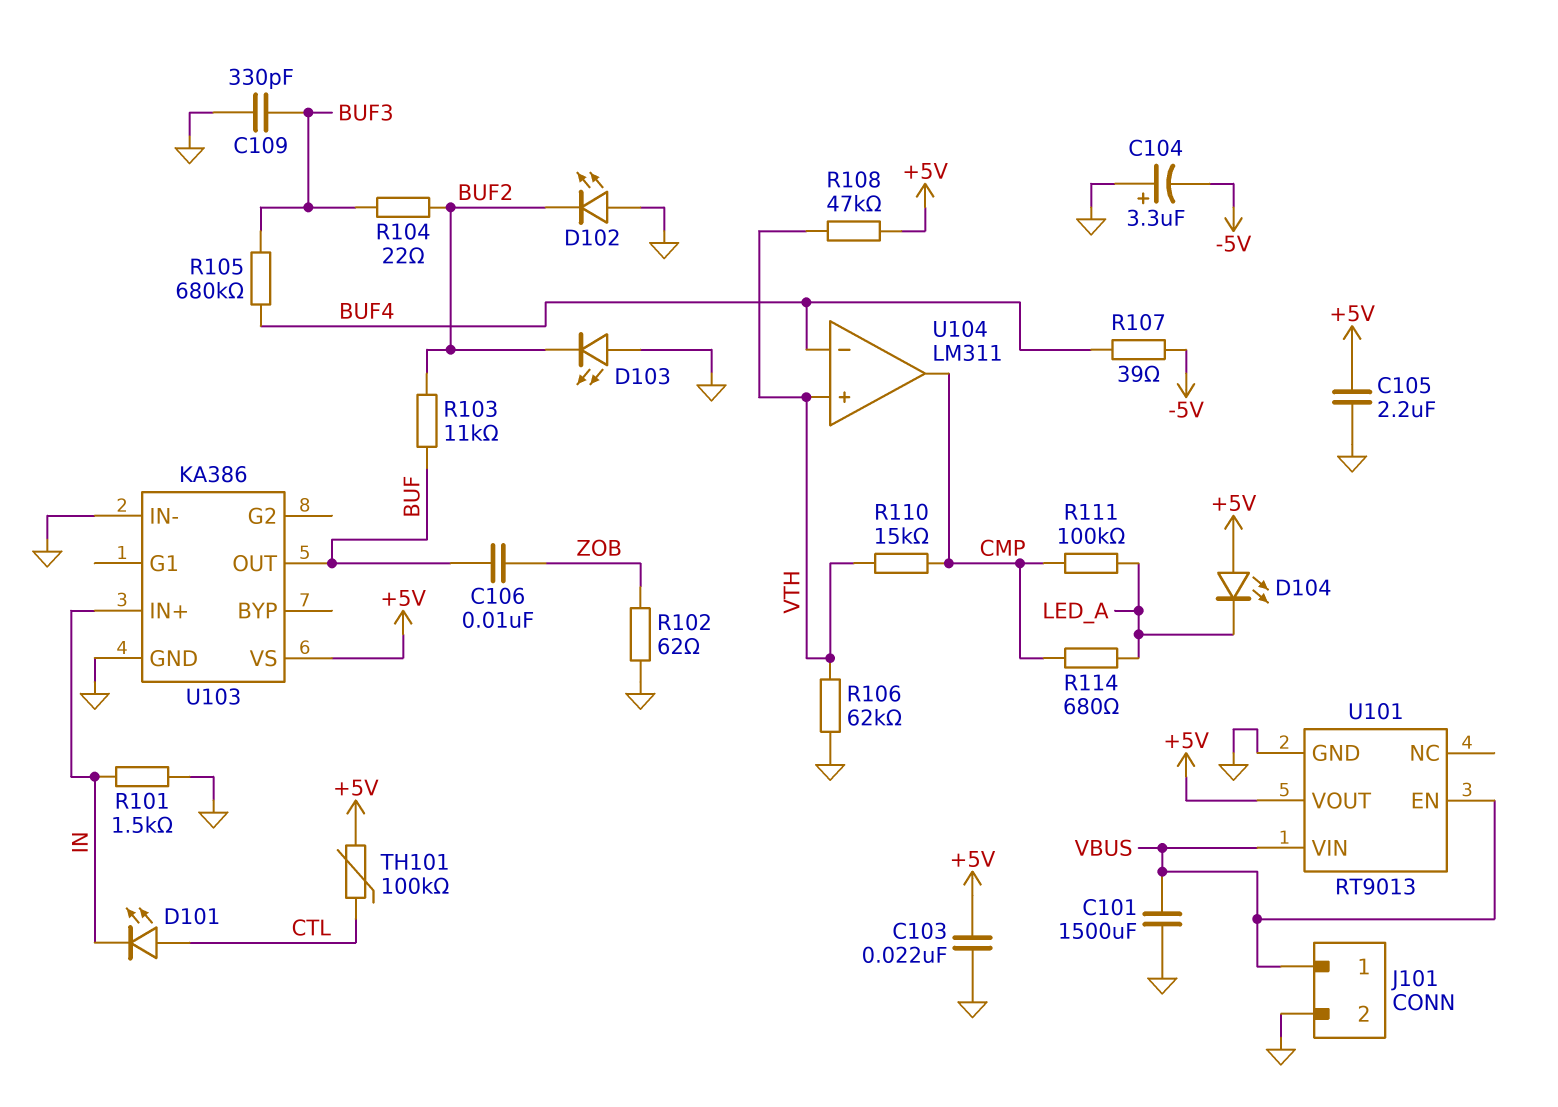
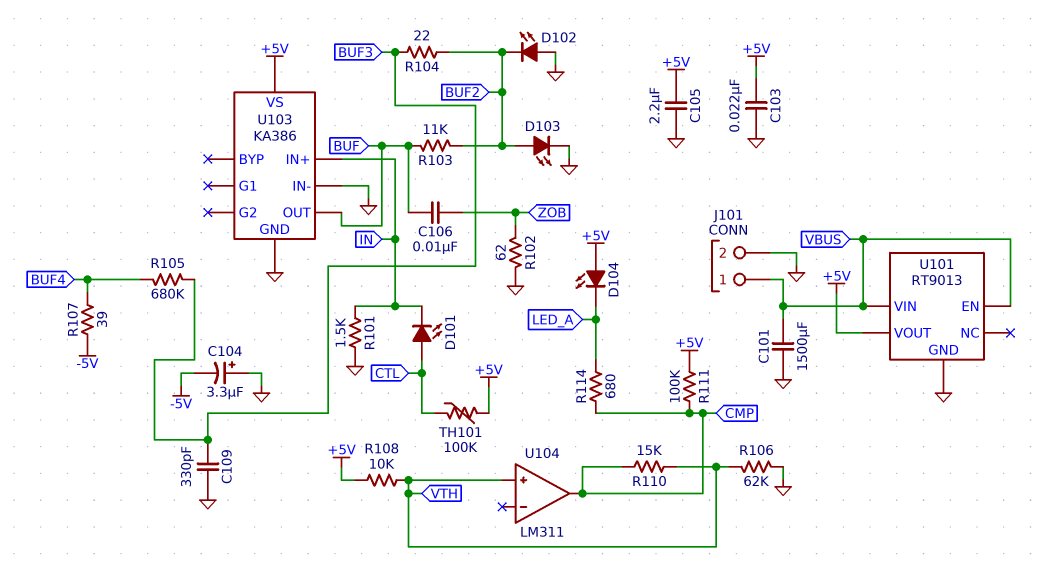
D103: LED (A GND, K BUF2) -> LED (A BUF2, K GND)
R108: 47k (+5V, VTH) -> 10k (+5V, VTH)
R111: 100k (CMP, LED_A) -> 100k (+5V, CMP)
U104 pin in-: BUF4 -> none

